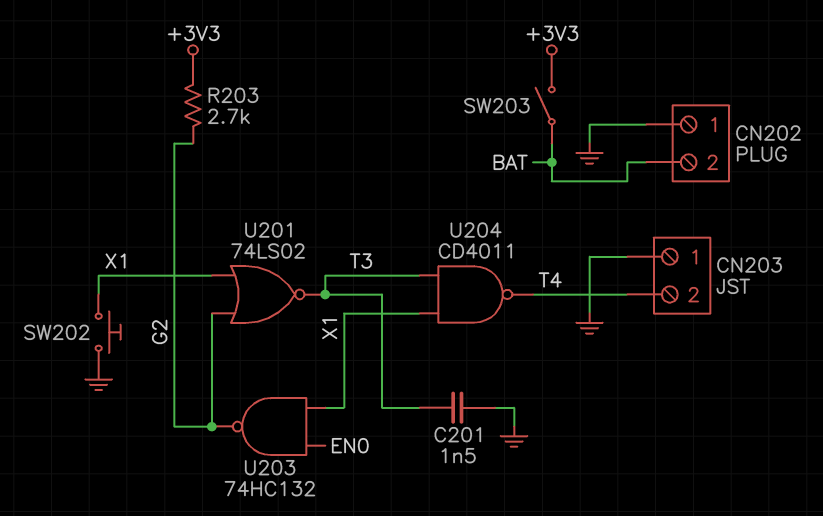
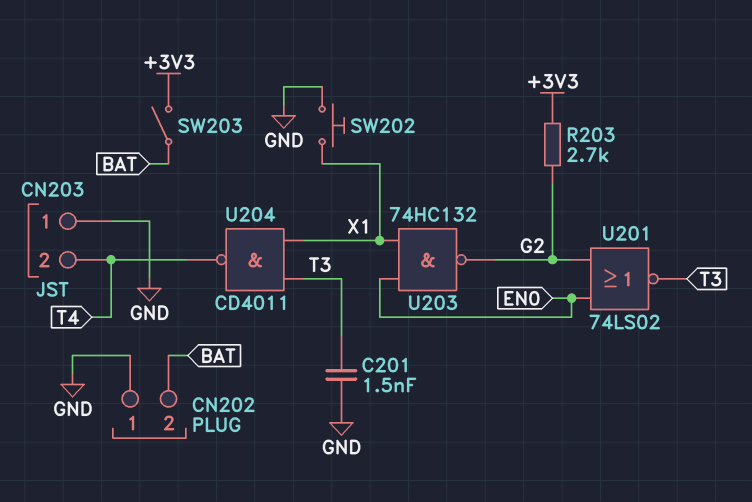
U201: NOR 74LS02 (in G2, in X1, out T3) -> NOR 74LS02 (in EN0, in G2, out T3)

